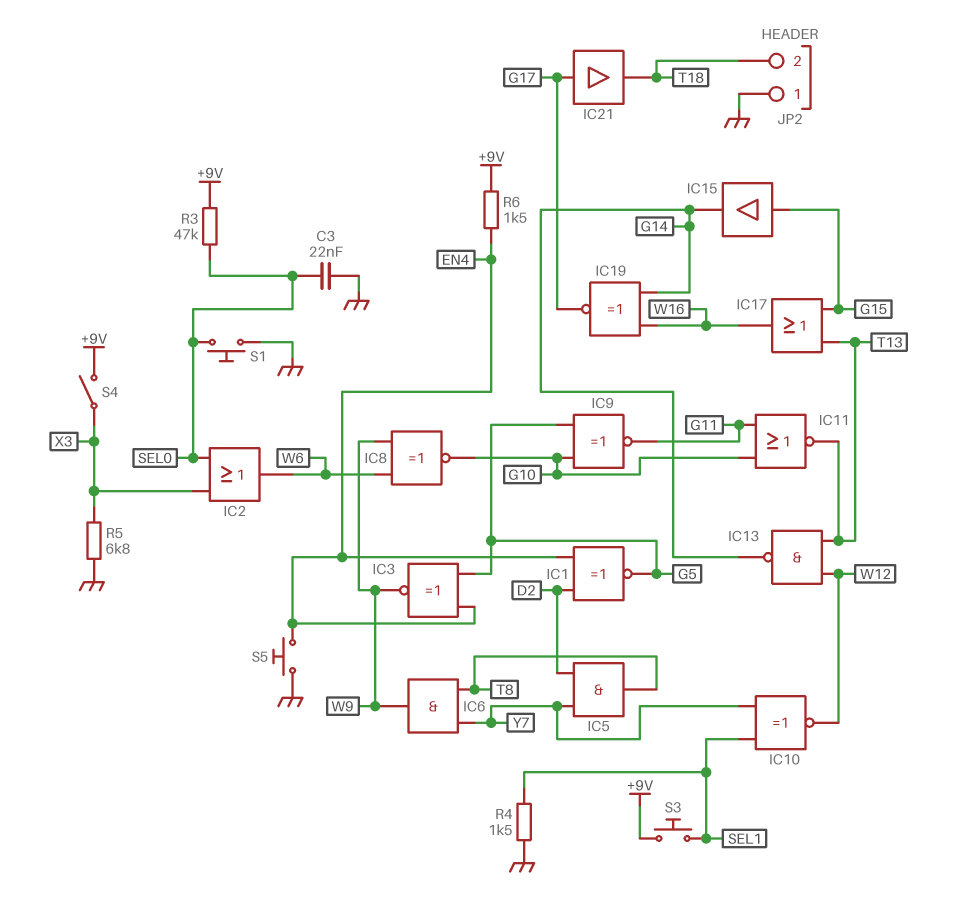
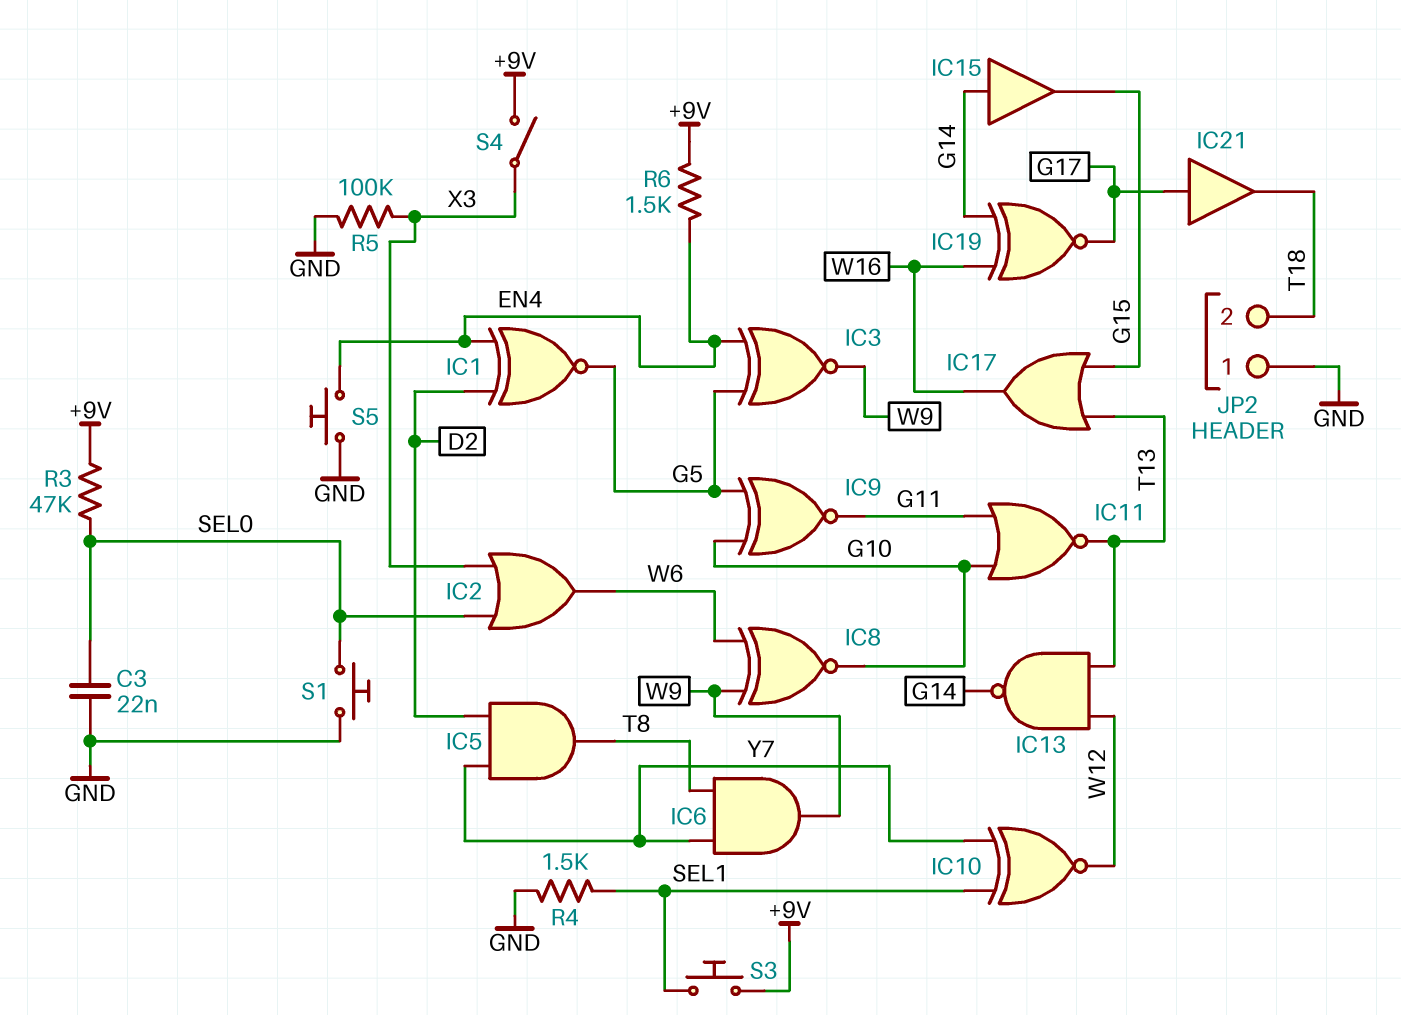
IC15: buffer (in G15, out G14) -> buffer (in G14, out G15)
R5: 6.8k (GND, X3) -> 100k (GND, X3)

